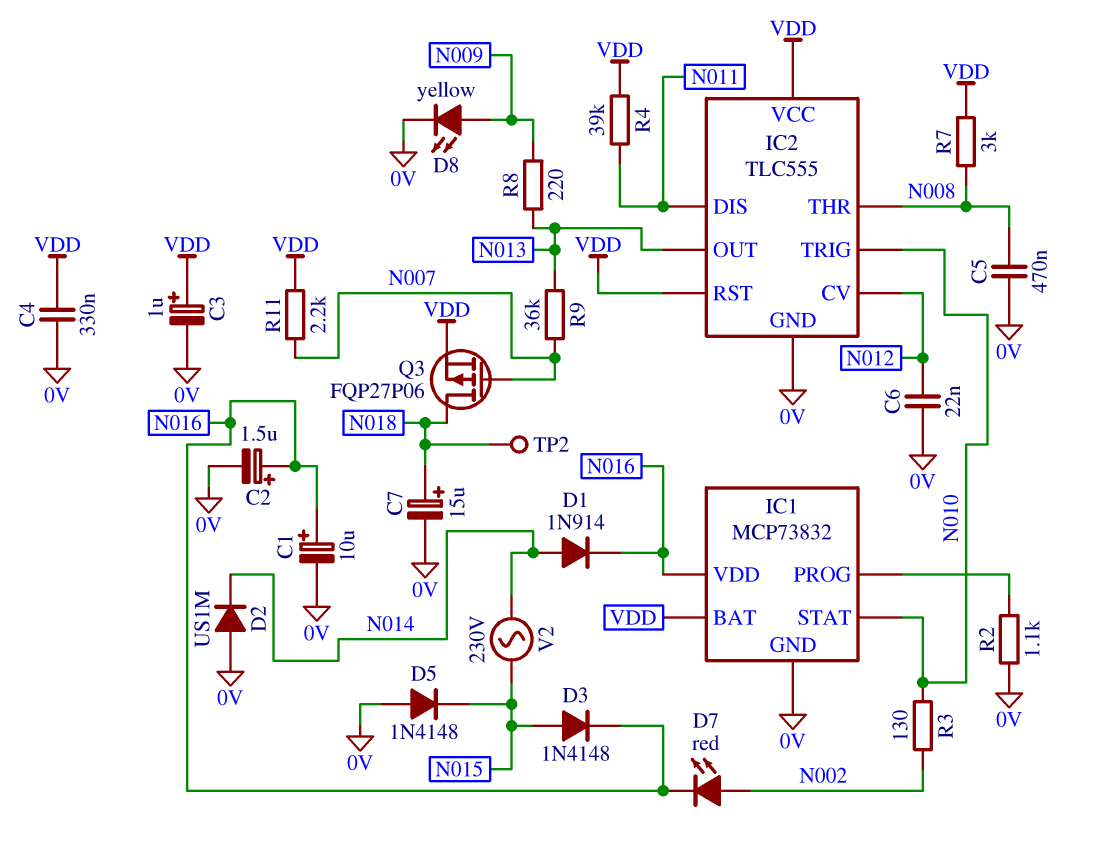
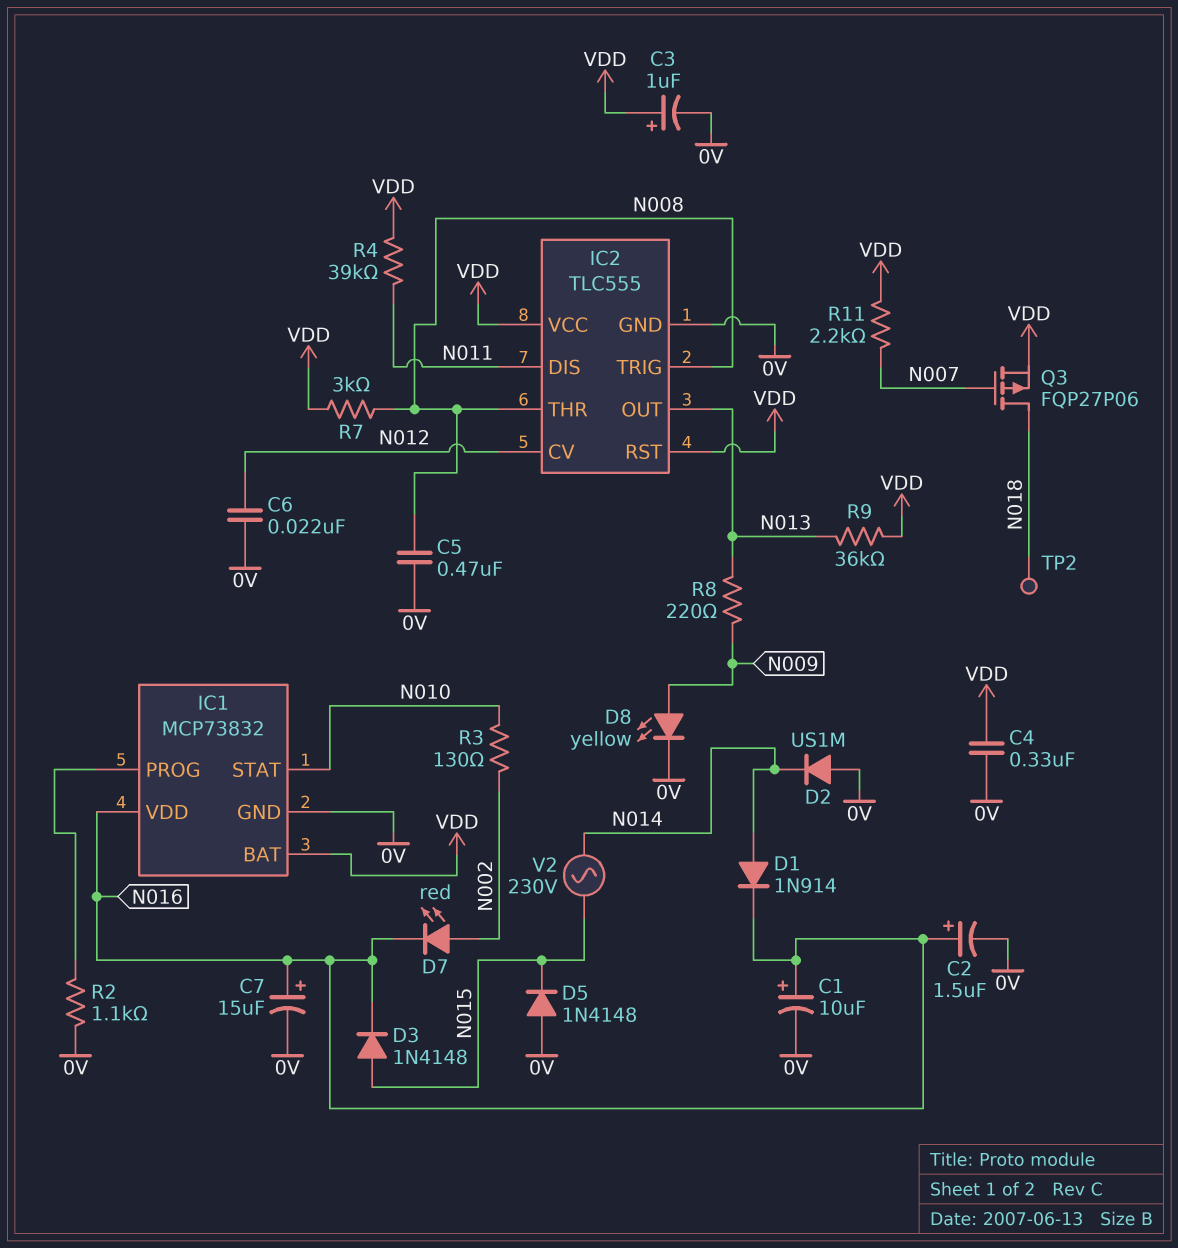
C7: 15uF (plus N018, minus 0V) -> 15uF (plus N016, minus 0V)
IC2 pin TRIG: N010 -> N008
R9: 36k (N007, N013) -> 36k (N013, VDD)

